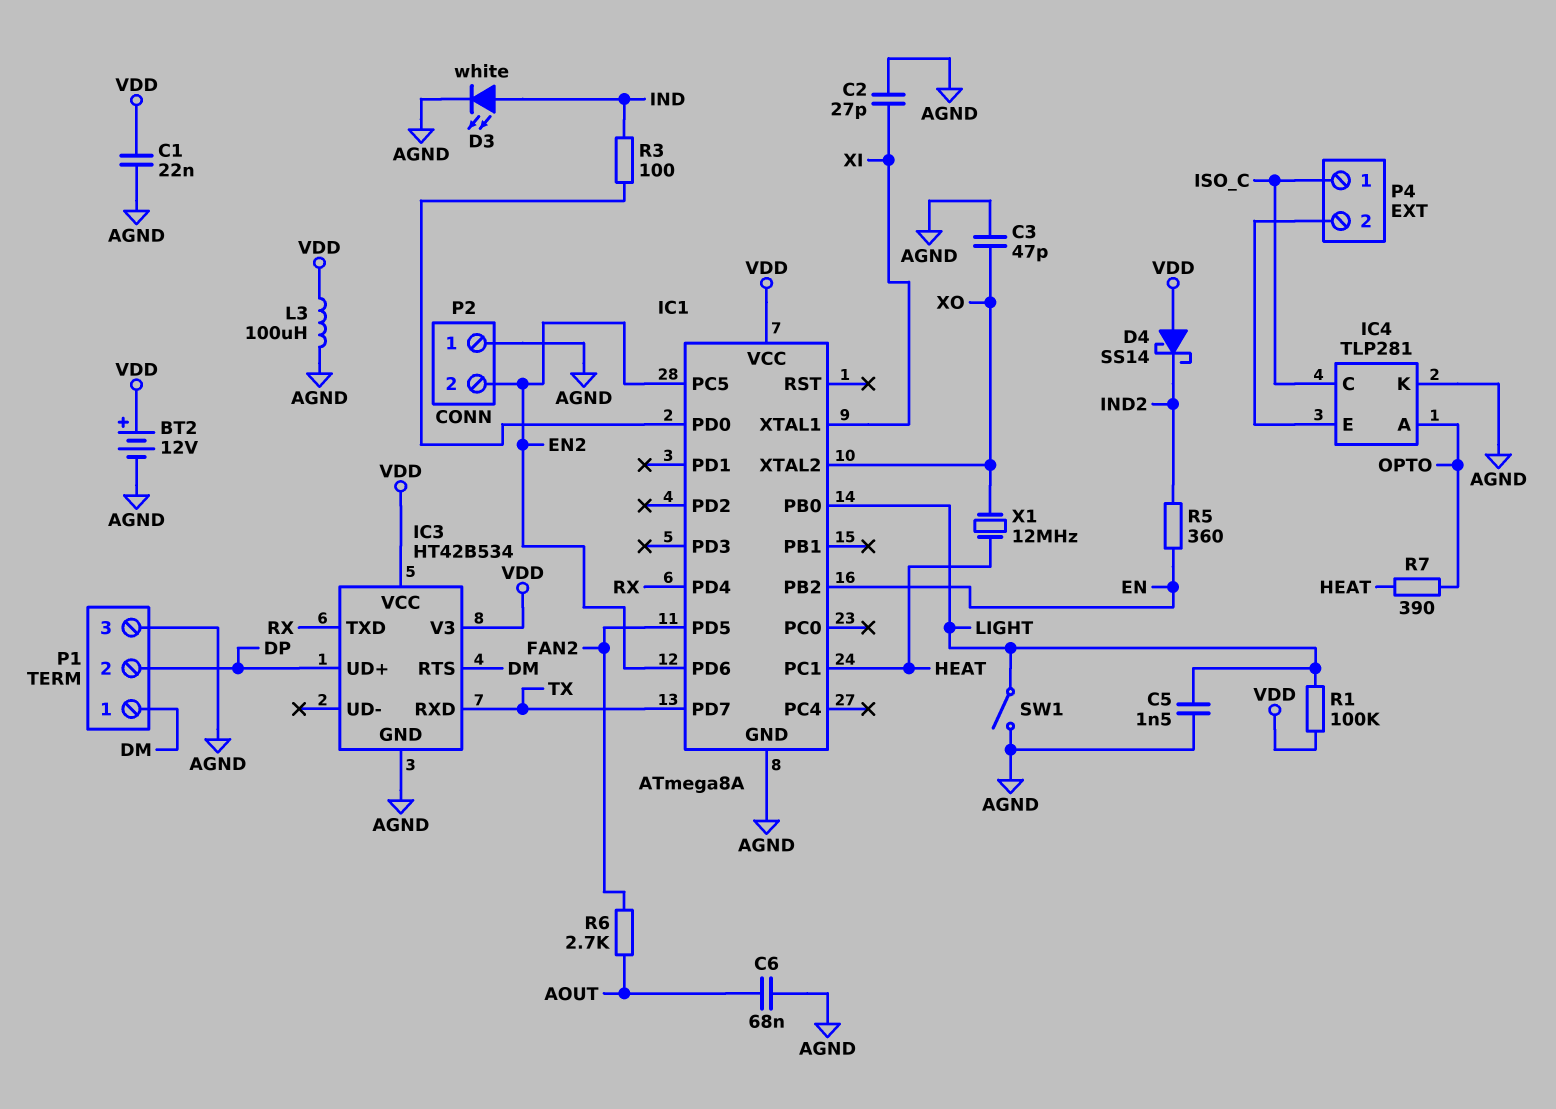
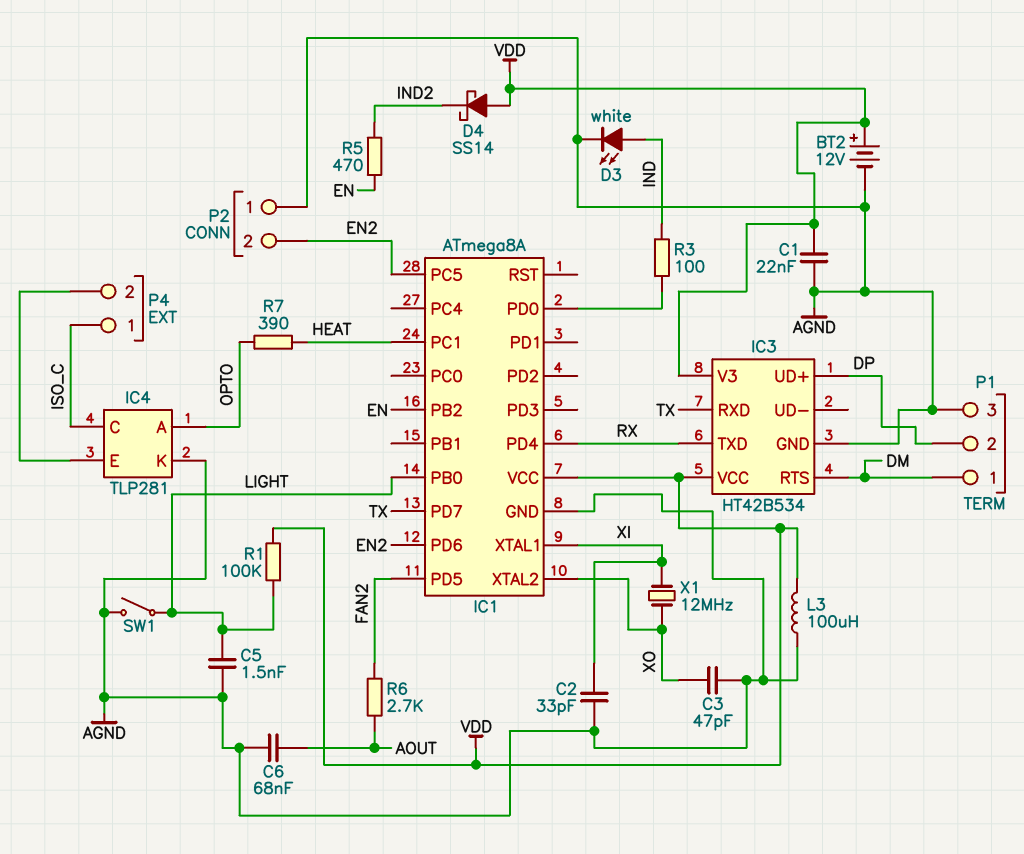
C2: 27pF (AGND, XI) -> 33pF (AGND, XI)
R5: 360 (EN, IND2) -> 470 (EN, IND2)
X1: 12MHz (HEAT, XO) -> 12MHz (XI, XO)

